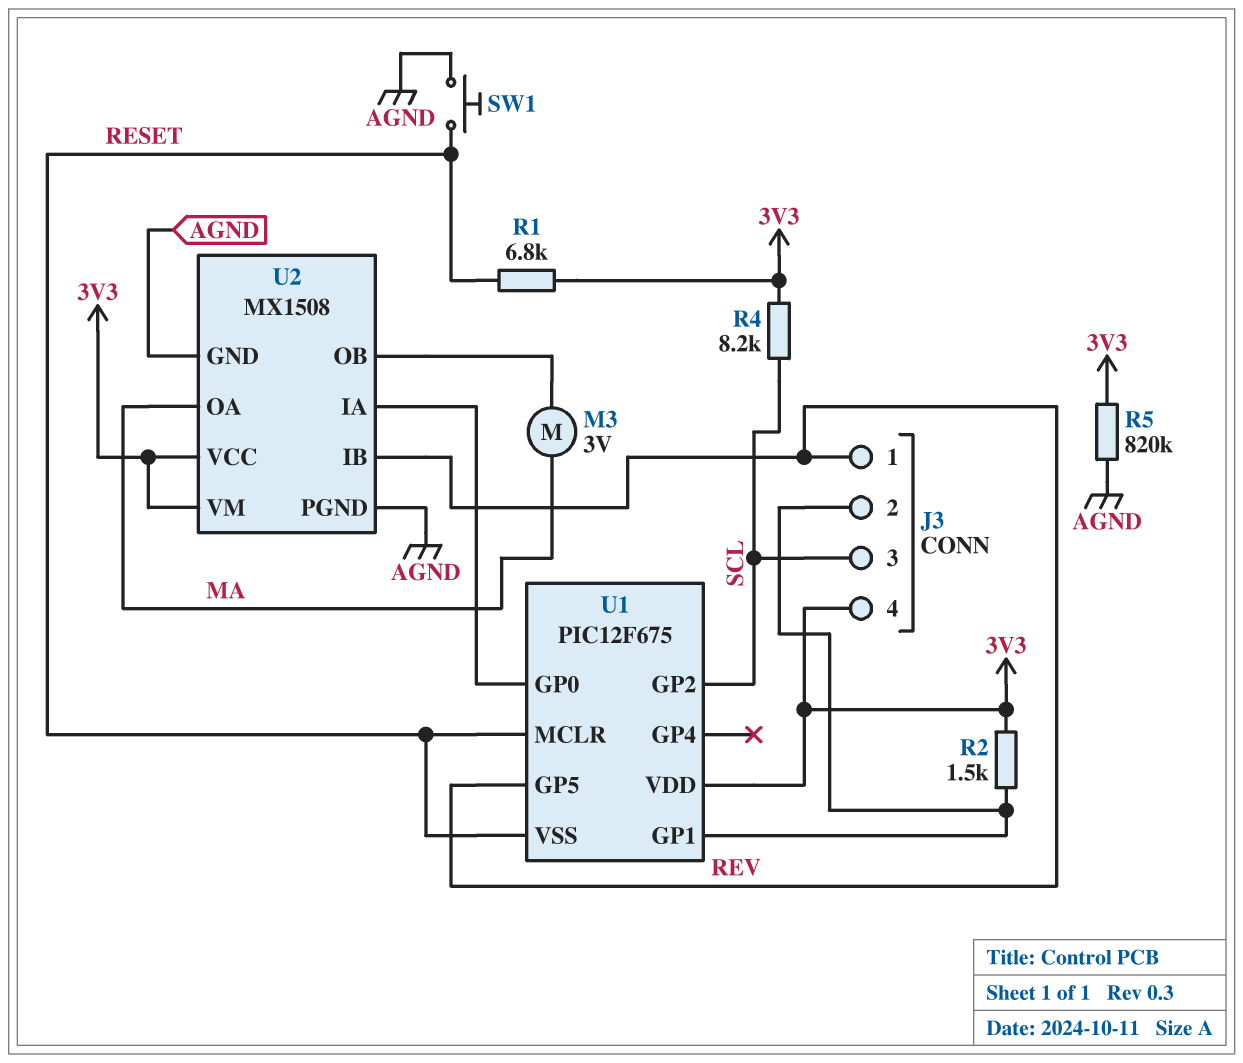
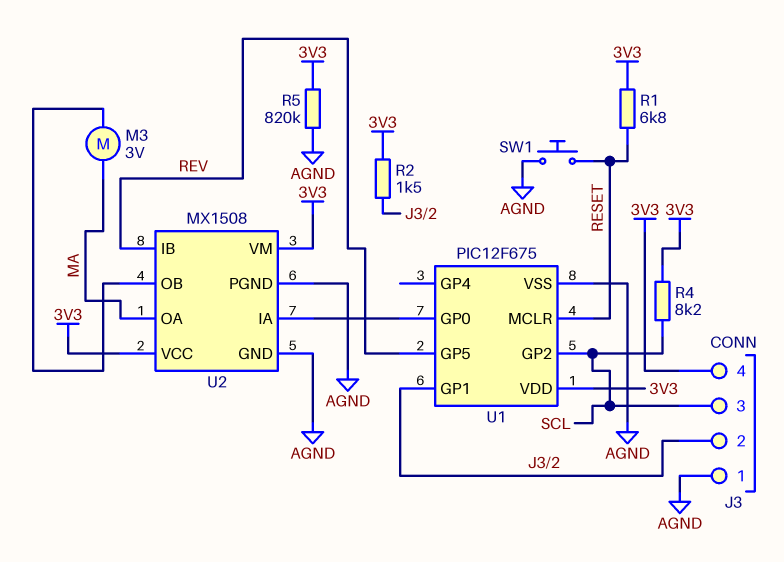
J3 pin 1: REV -> AGND
U1 pin VSS: RESET -> AGND

